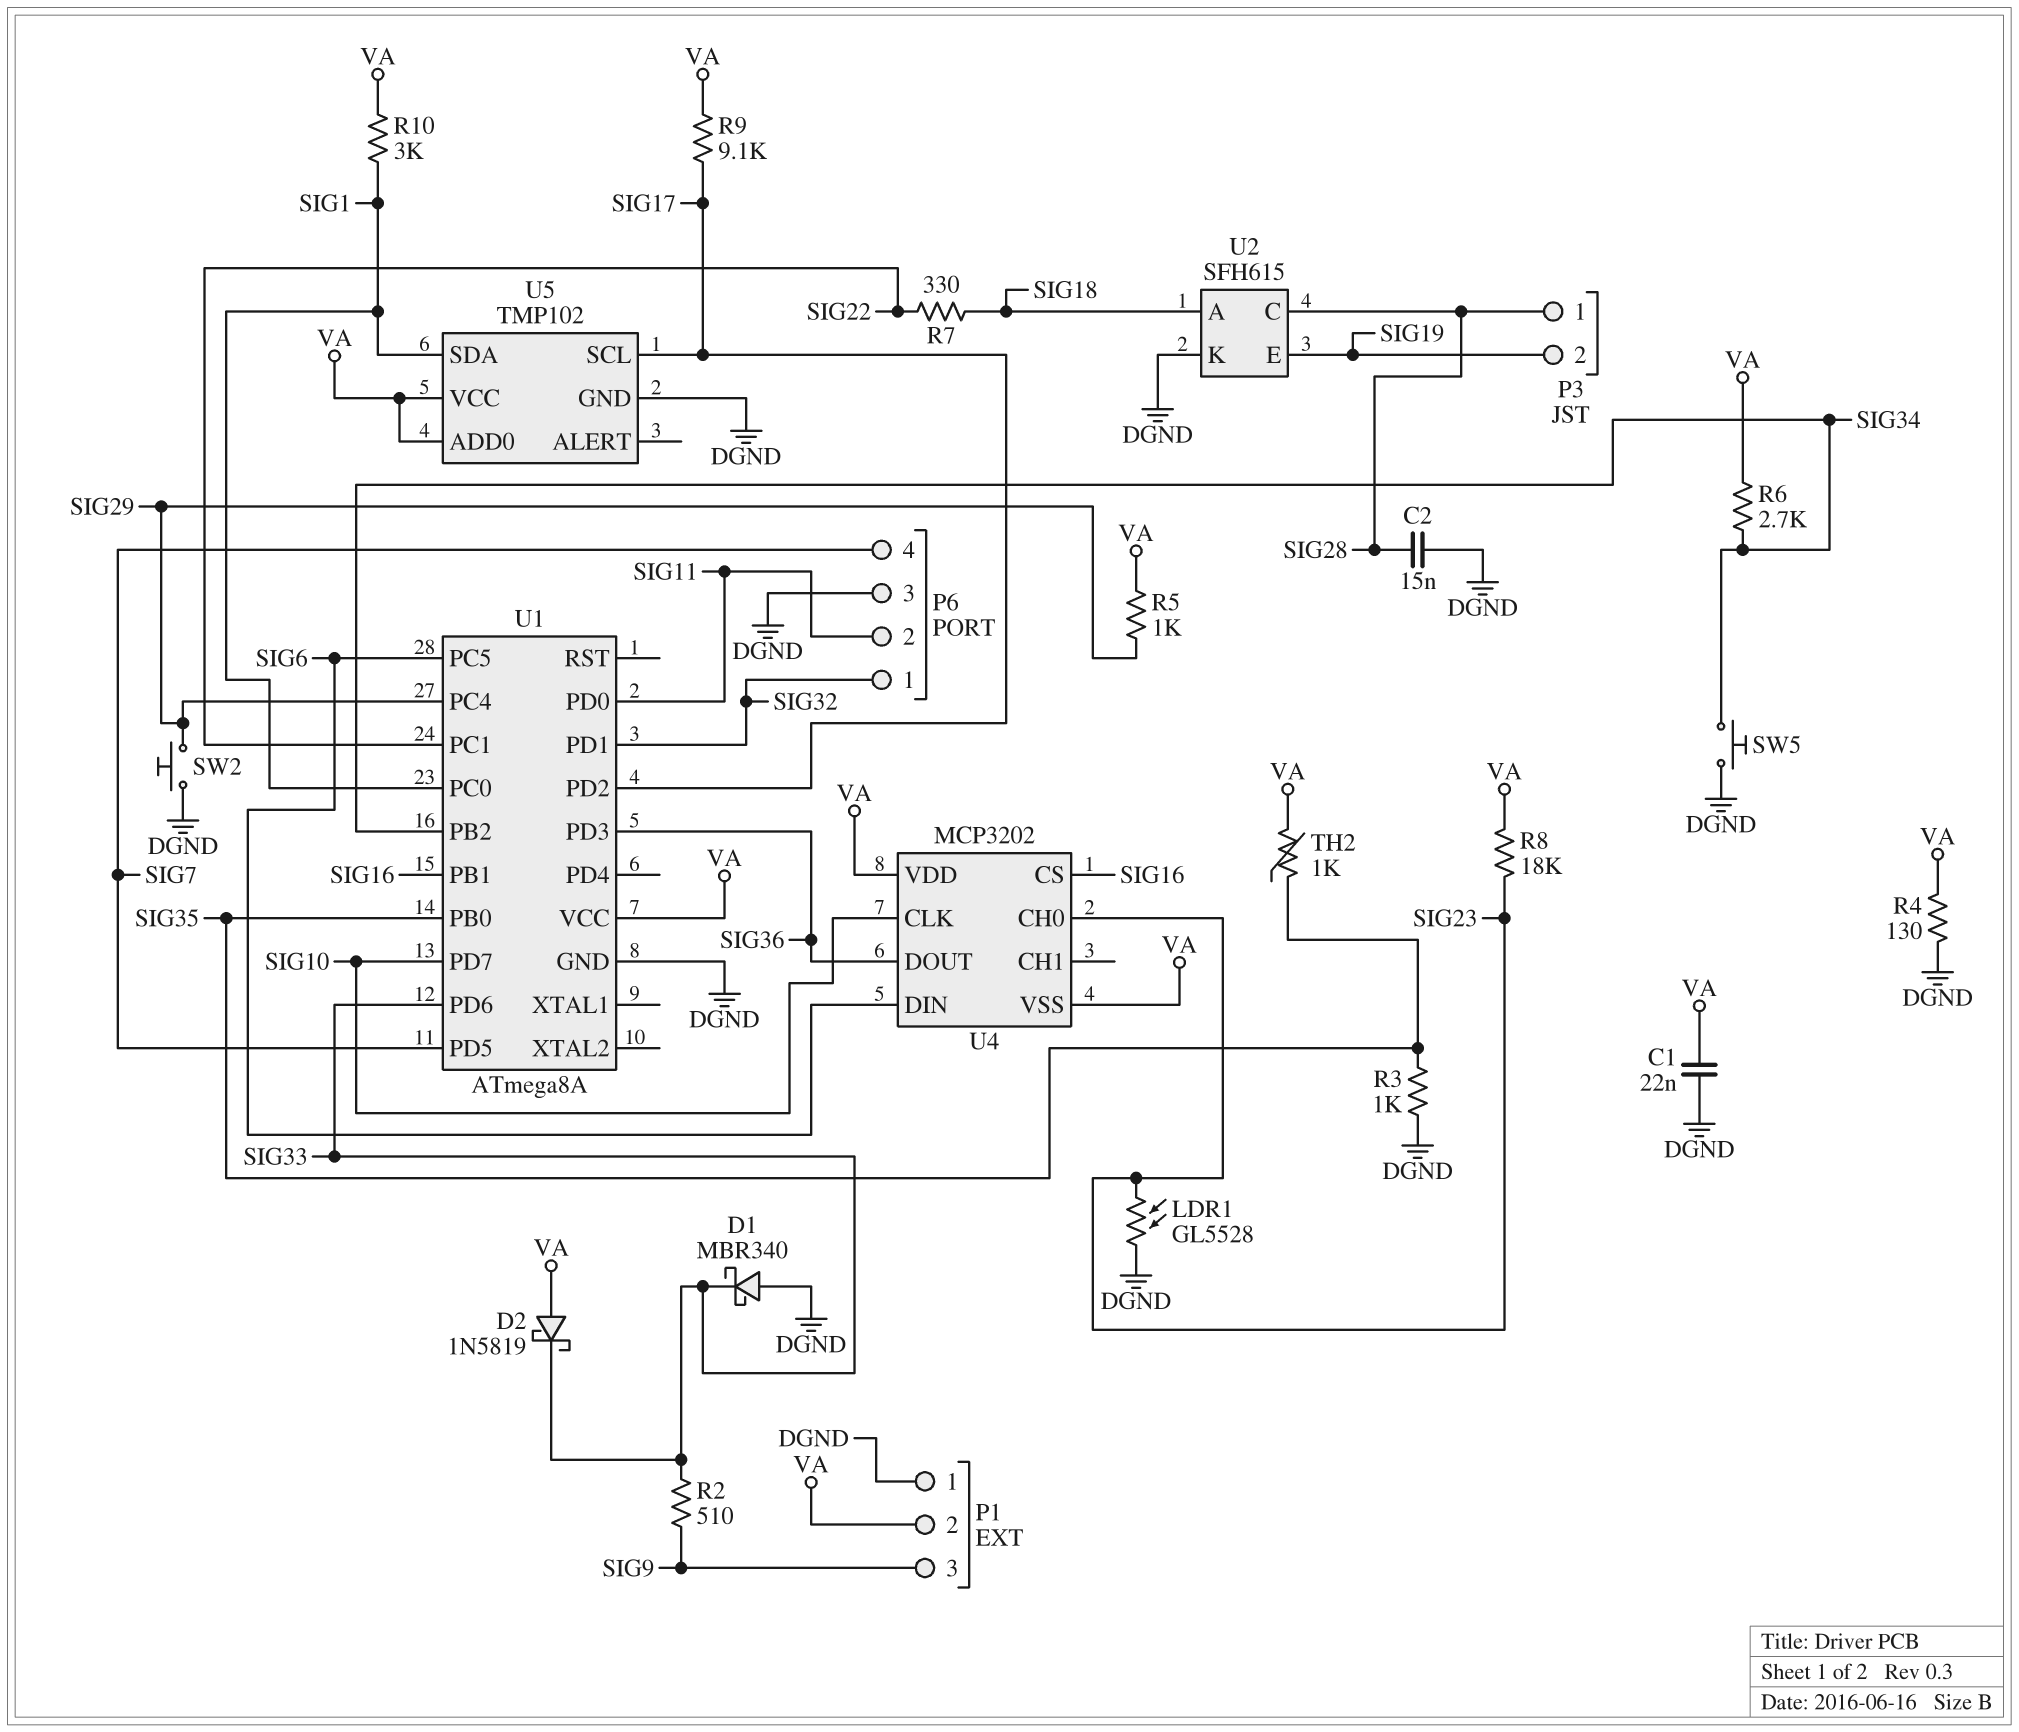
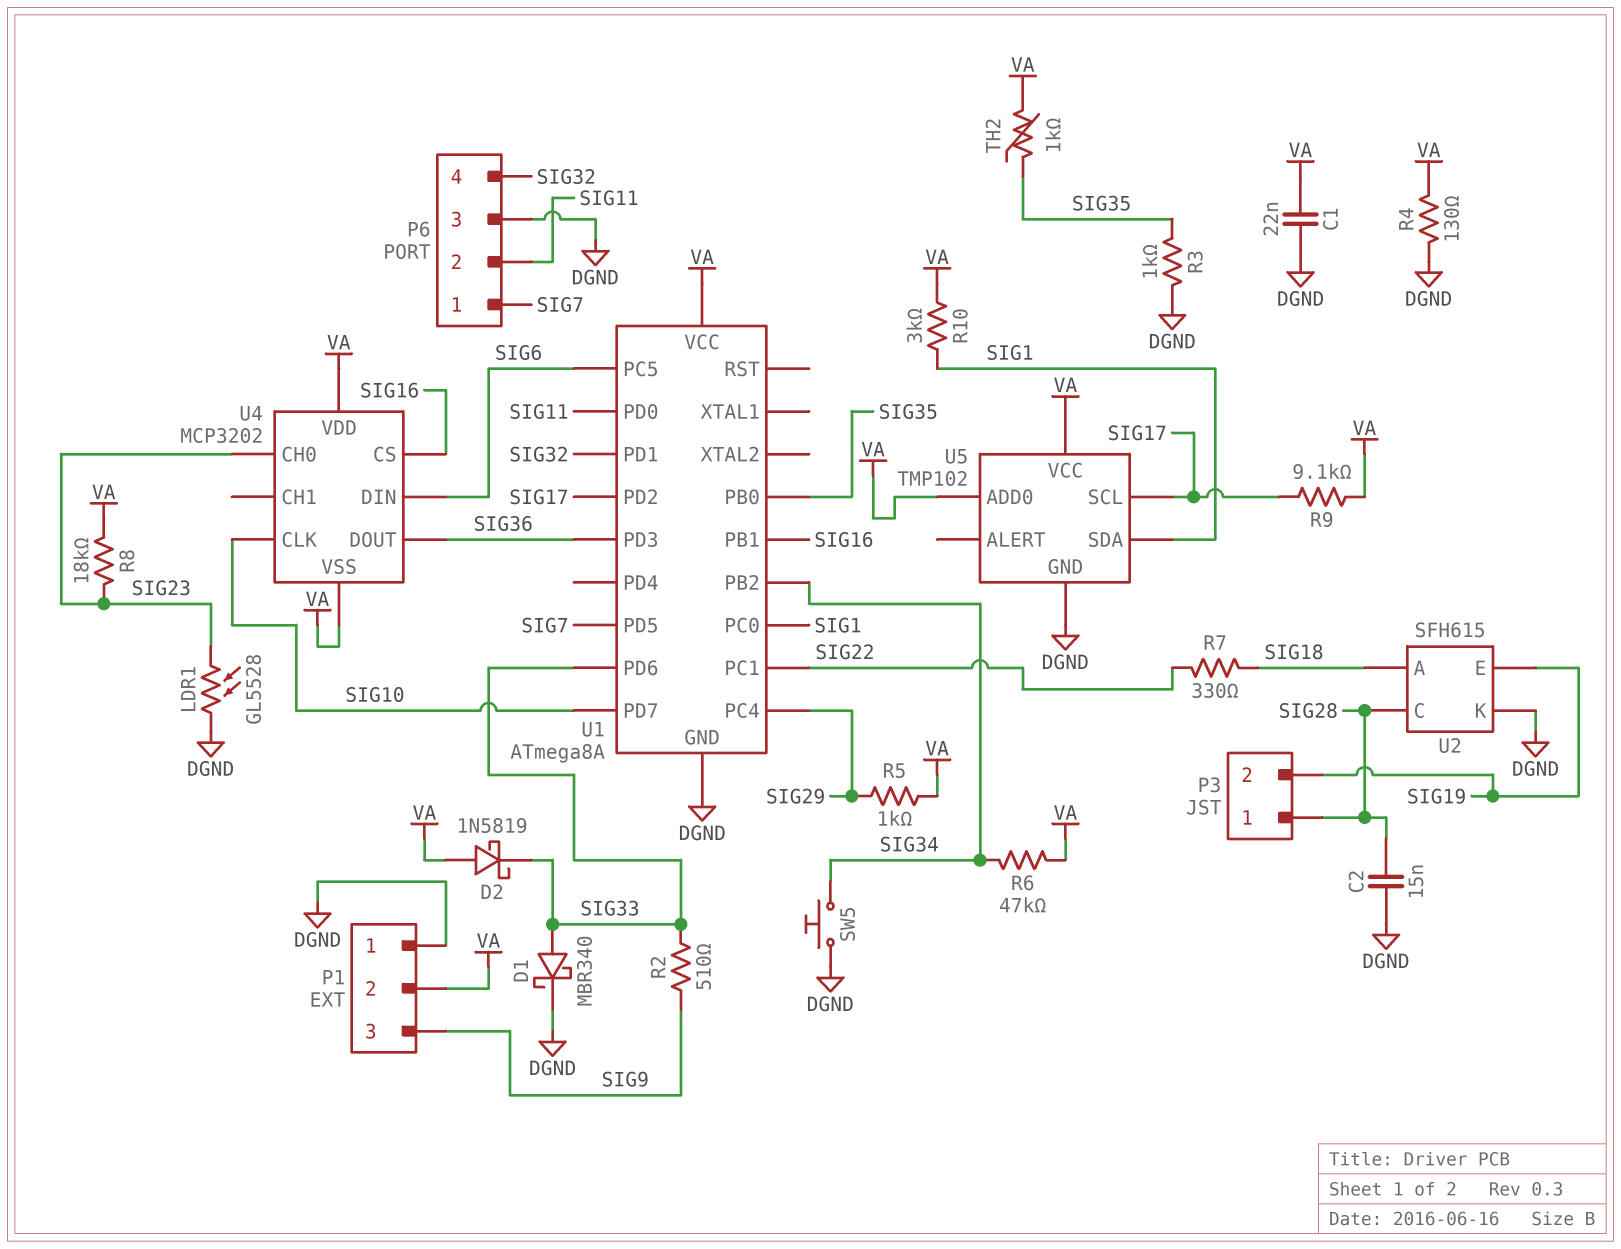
D1: schottky MBR340 (A DGND, K SIG33) -> schottky MBR340 (A SIG33, K DGND)
P6 pin 1: SIG32 -> SIG7
P6 pin 4: SIG7 -> SIG32
R6: 2.7k (SIG34, VA) -> 47k (SIG34, VA)
SW2: button (DGND, SIG29) -> none

